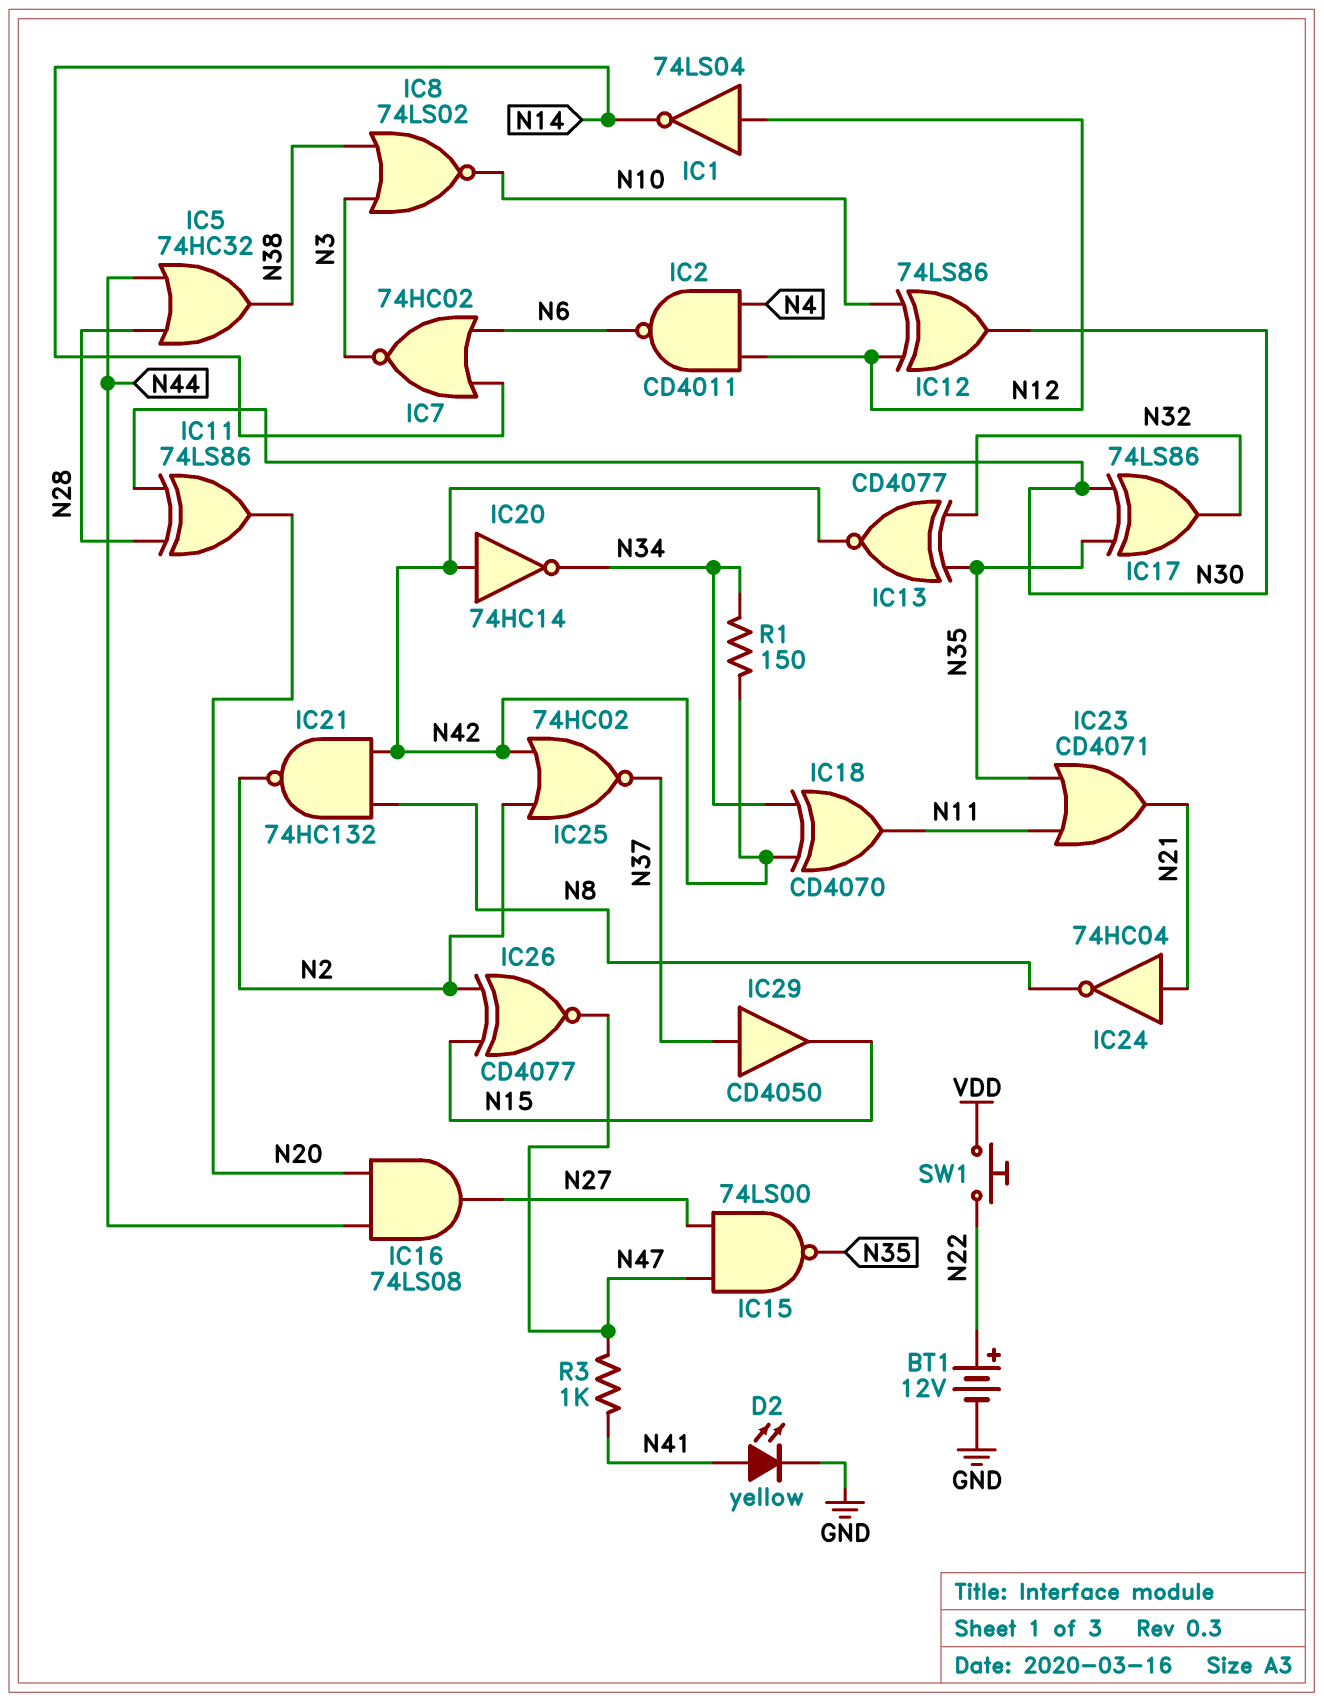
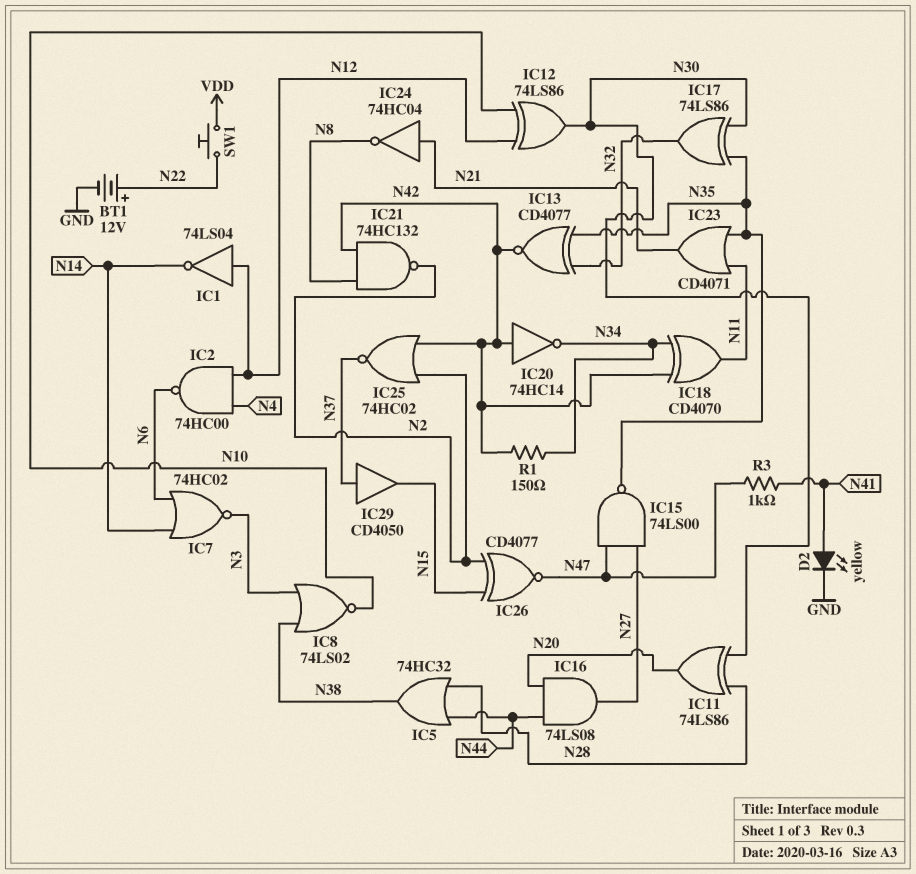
IC2: NAND CD4011 (in N4, in N12, out N6) -> NAND 74HC00 (in N4, in N12, out N6)

